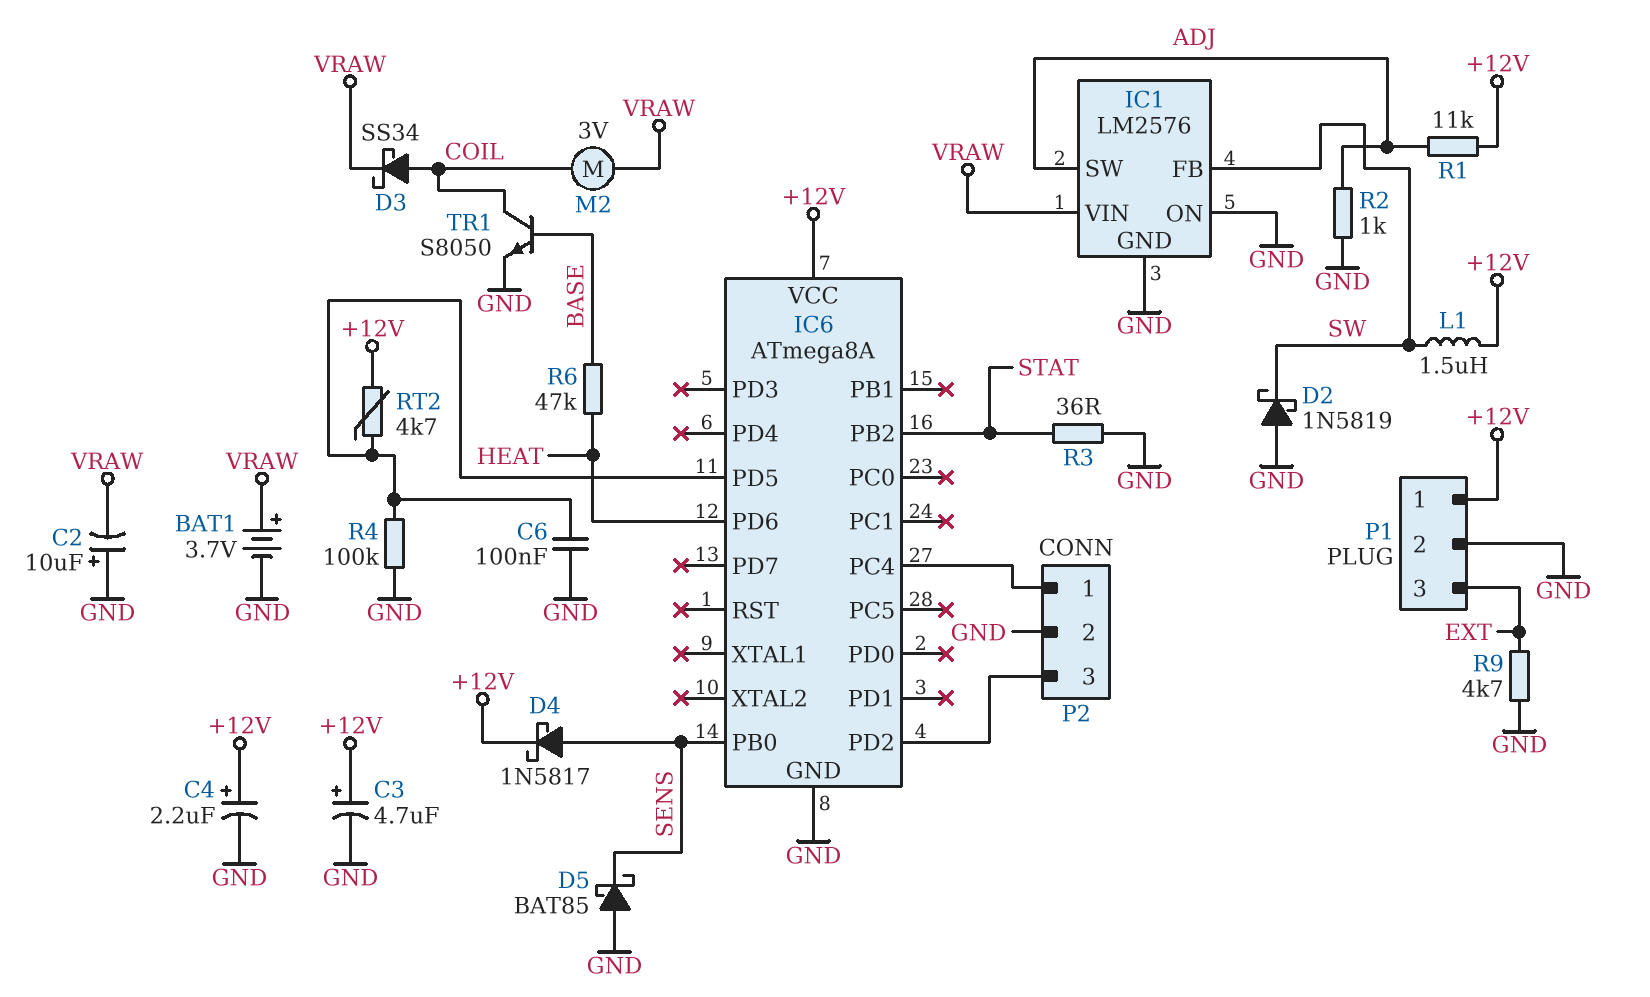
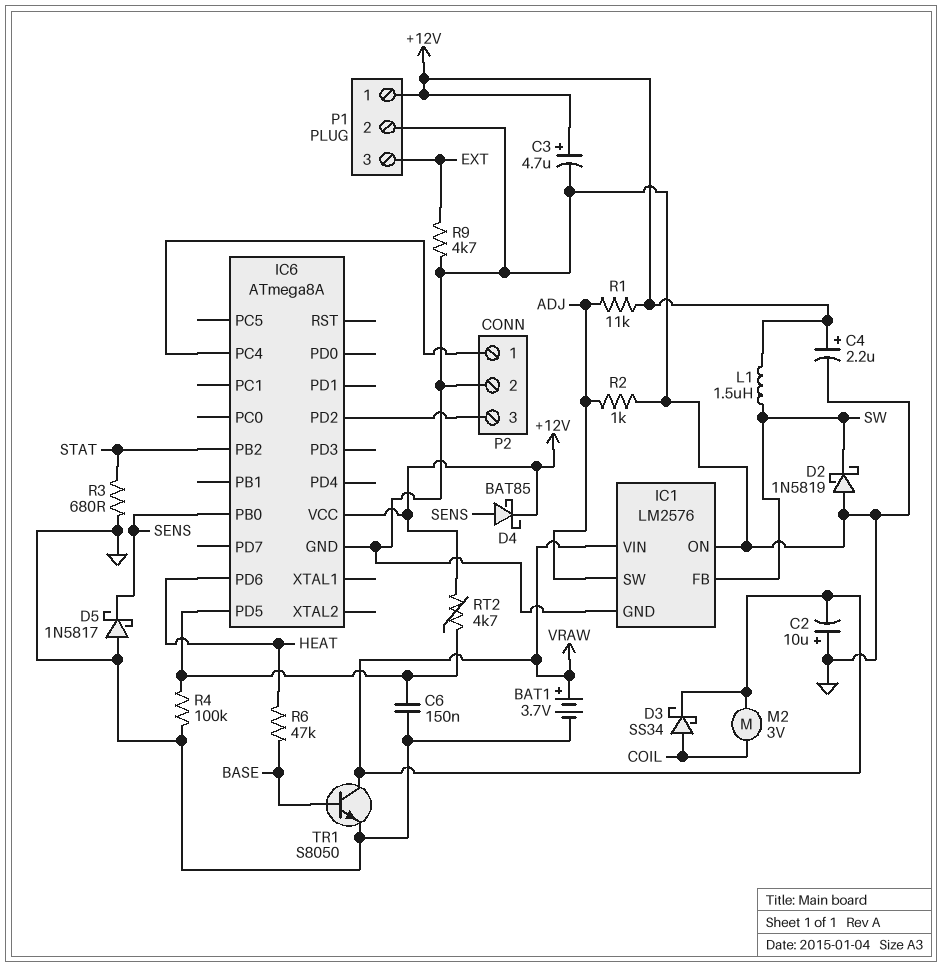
C6: 100nF (GND, IC6/PD5) -> 150nF (GND, IC6/PD5)
D4: schottky 1N5817 (A SENS, K +12V) -> schottky BAT85 (A SENS, K +12V)
D5: schottky BAT85 (A GND, K SENS) -> schottky 1N5817 (A GND, K SENS)
R3: 36 (GND, STAT) -> 680 (GND, STAT)
TR1: NPN S8050 (B BASE, C COIL, E GND) -> NPN S8050 (B BASE, C VRAW, E GND)

